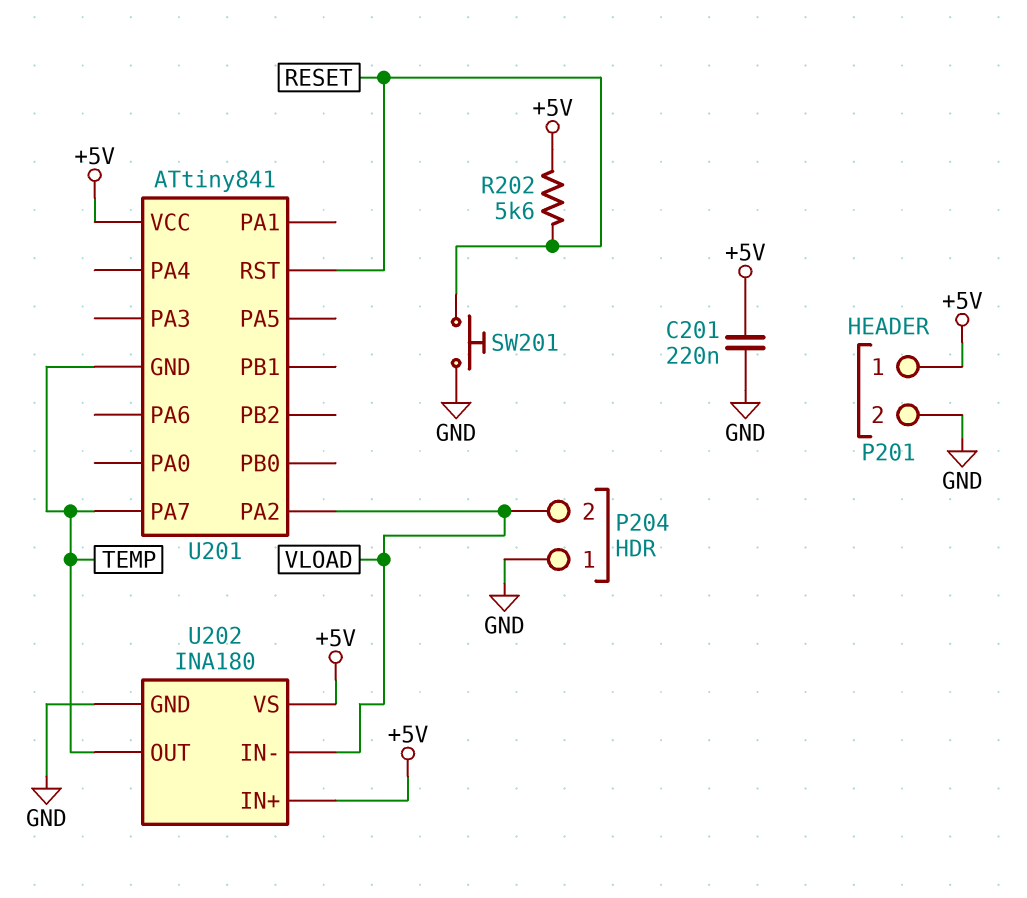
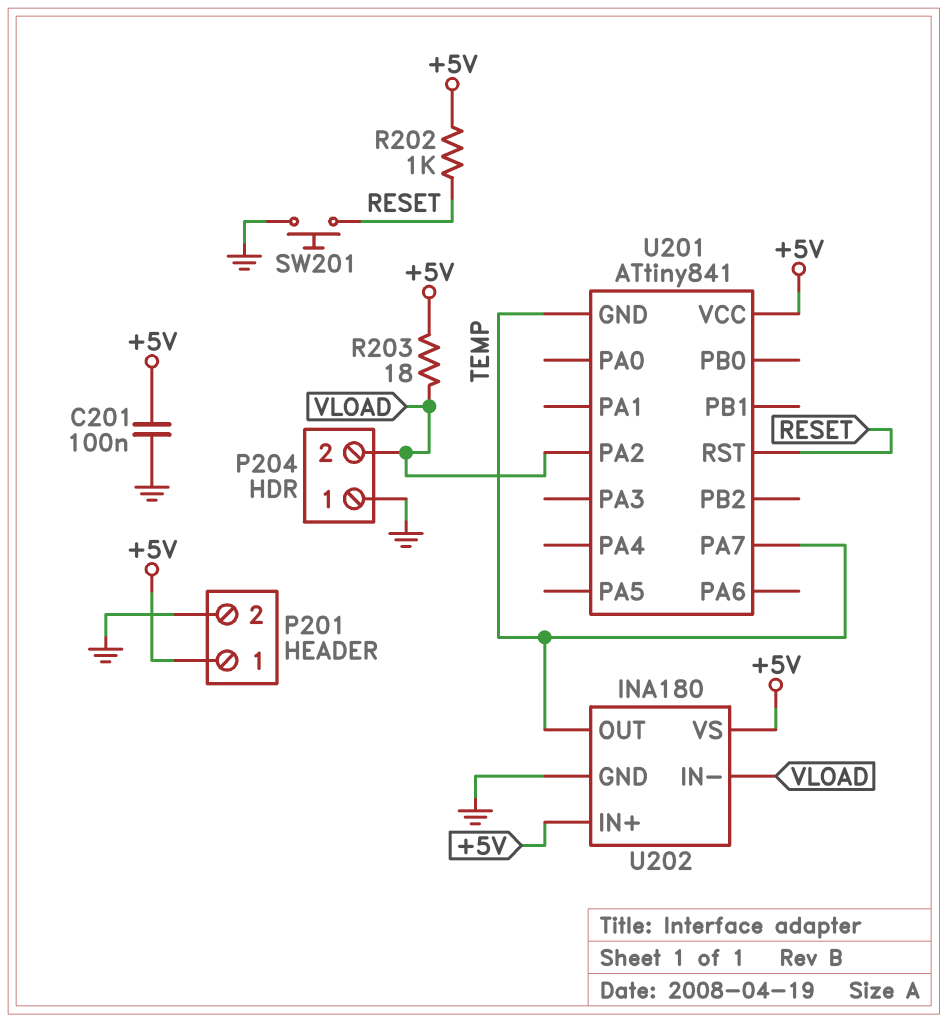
C201: 220nF (+5V, GND) -> 100nF (+5V, GND)
R202: 5.6k (+5V, RESET) -> 1k (+5V, RESET)
R203: none -> 18 (+5V, VLOAD)

